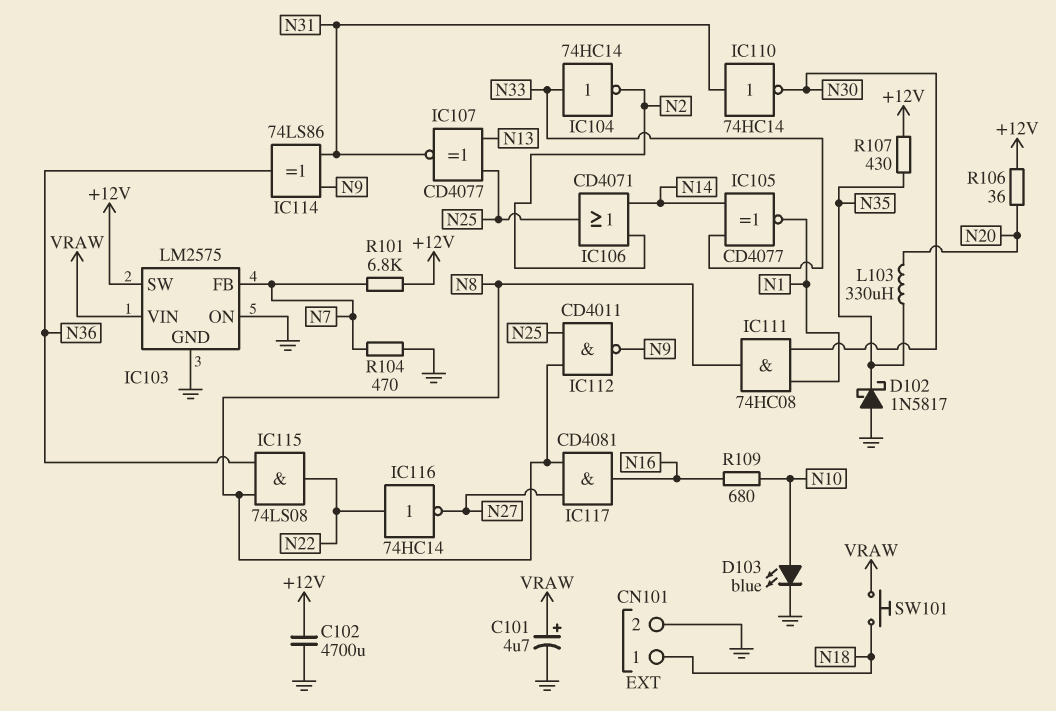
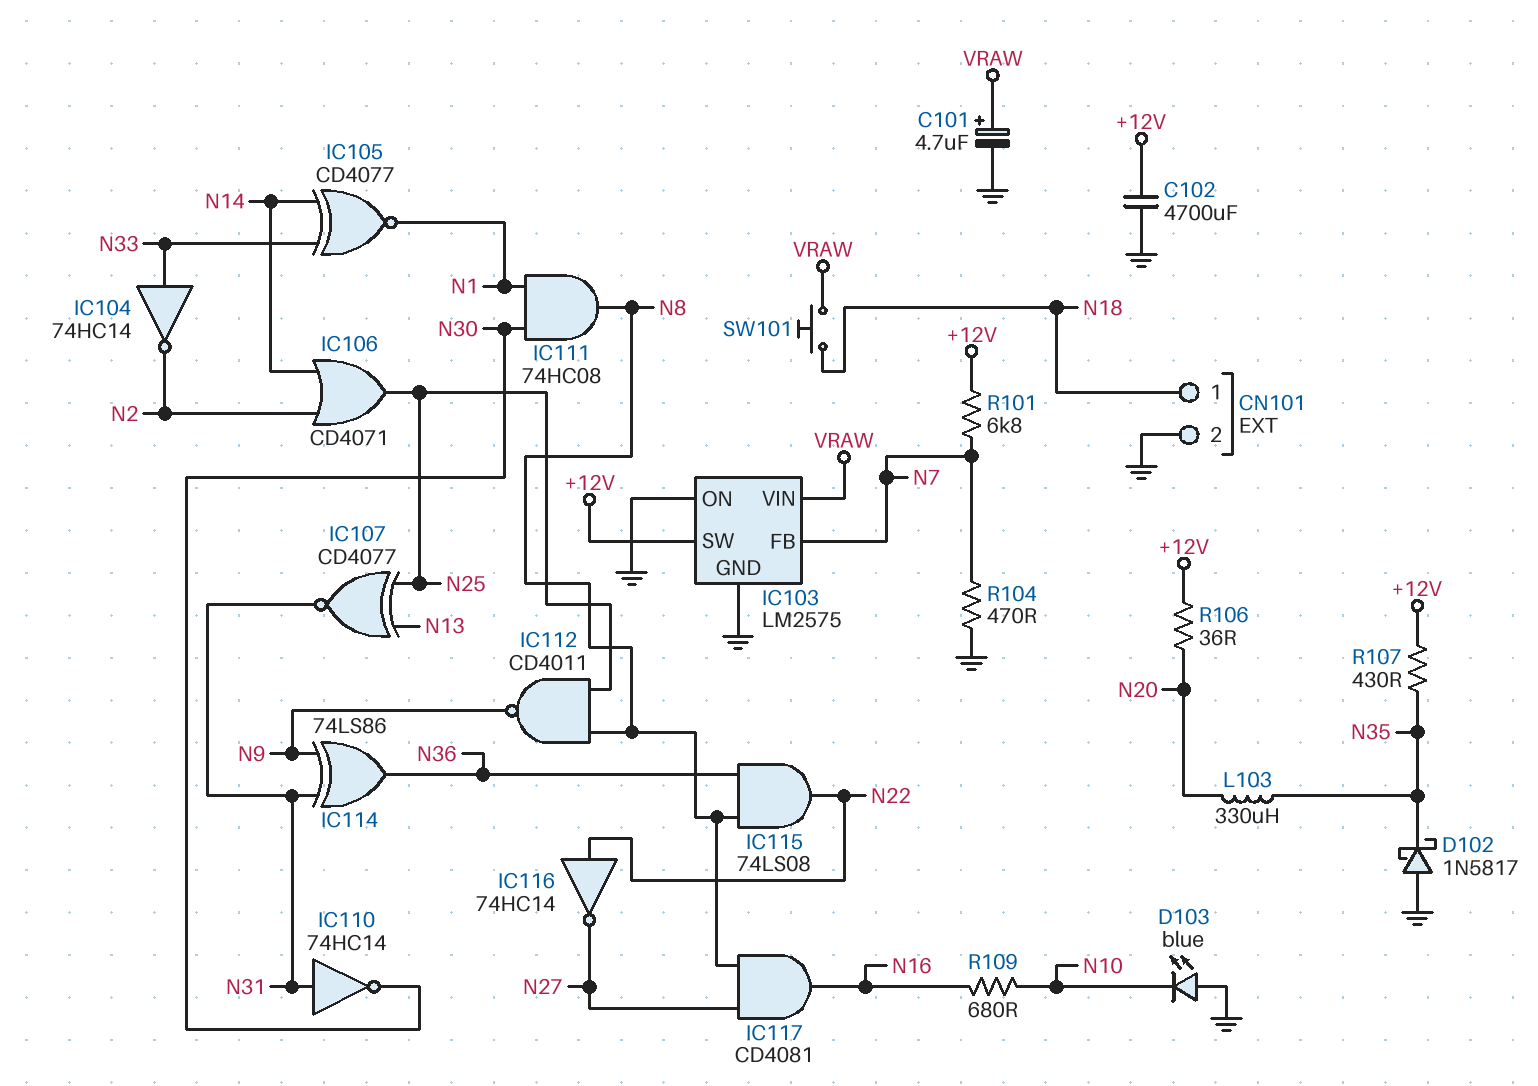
D103: LED blue (A N10, K GND) -> LED blue (A GND, K N10)

